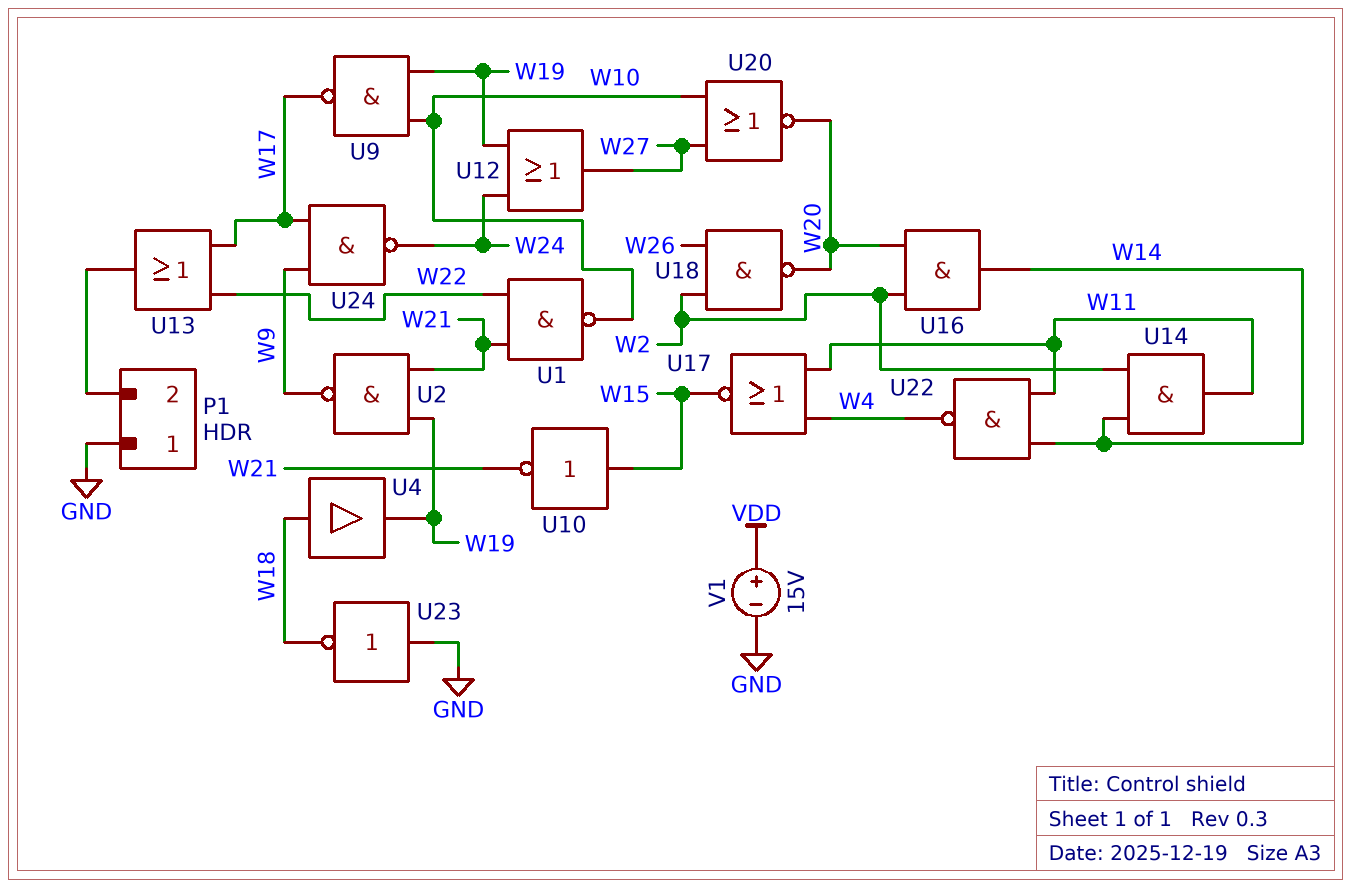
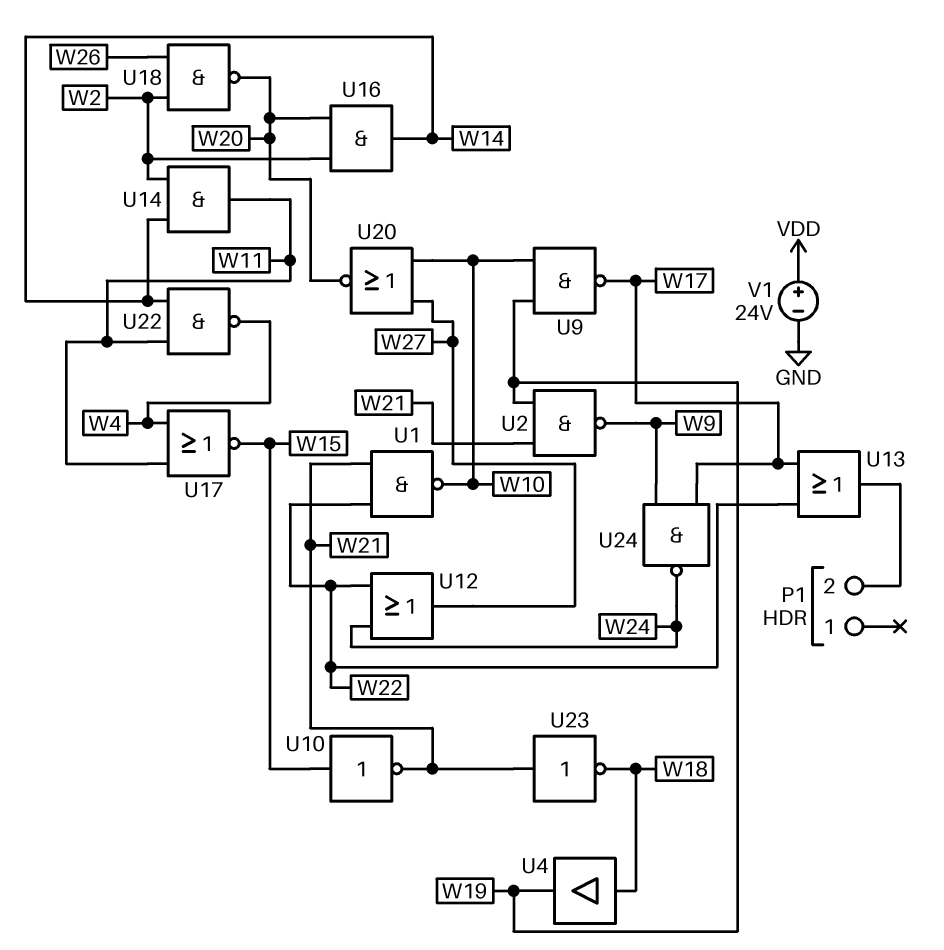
P1 pin 1: GND -> none
U12: OR (in W19, in W24, out W27) -> OR (in W22, in W24, out W27)
U23: NOT (in GND, out W18) -> NOT (in W21, out W18)
V1: 15V (plus VDD, minus GND) -> 24V (plus VDD, minus GND)

